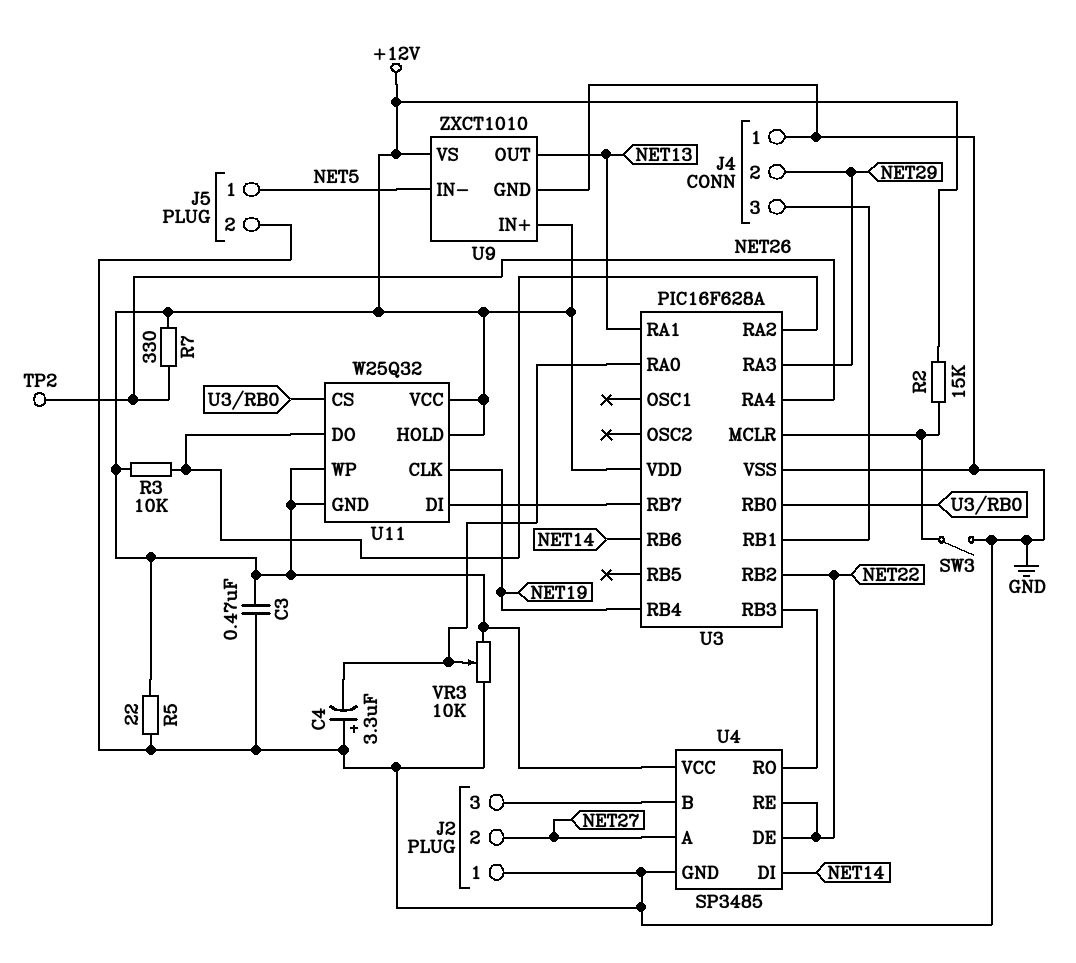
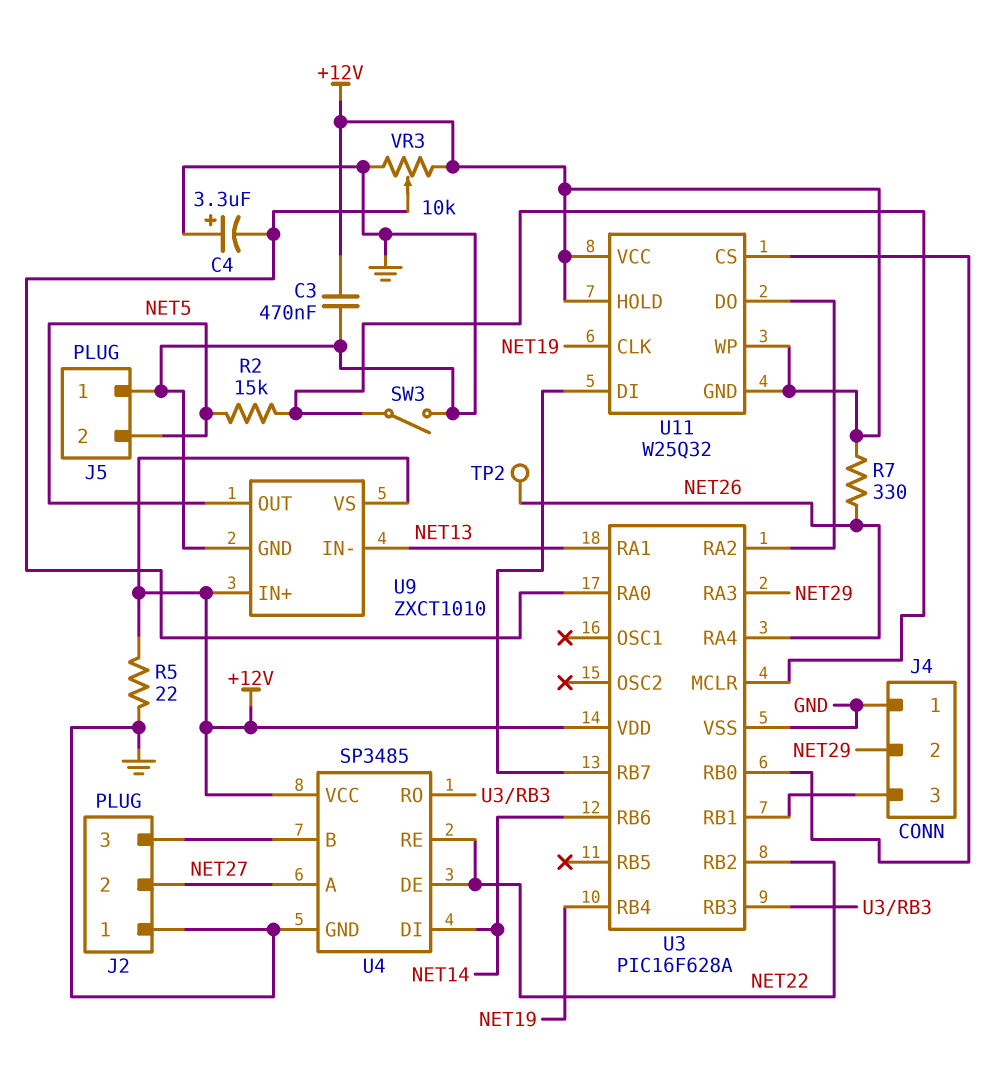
J5 pin 1: NET5 -> GND
J5 pin 2: GND -> NET5
R2: 15k (+12V, U3/MCLR) -> 15k (NET5, U3/MCLR)
R3: 10k (+12V, U3/RA2) -> none
U9 pin IN-: NET5 -> NET13
U9 pin OUT: NET13 -> NET5

